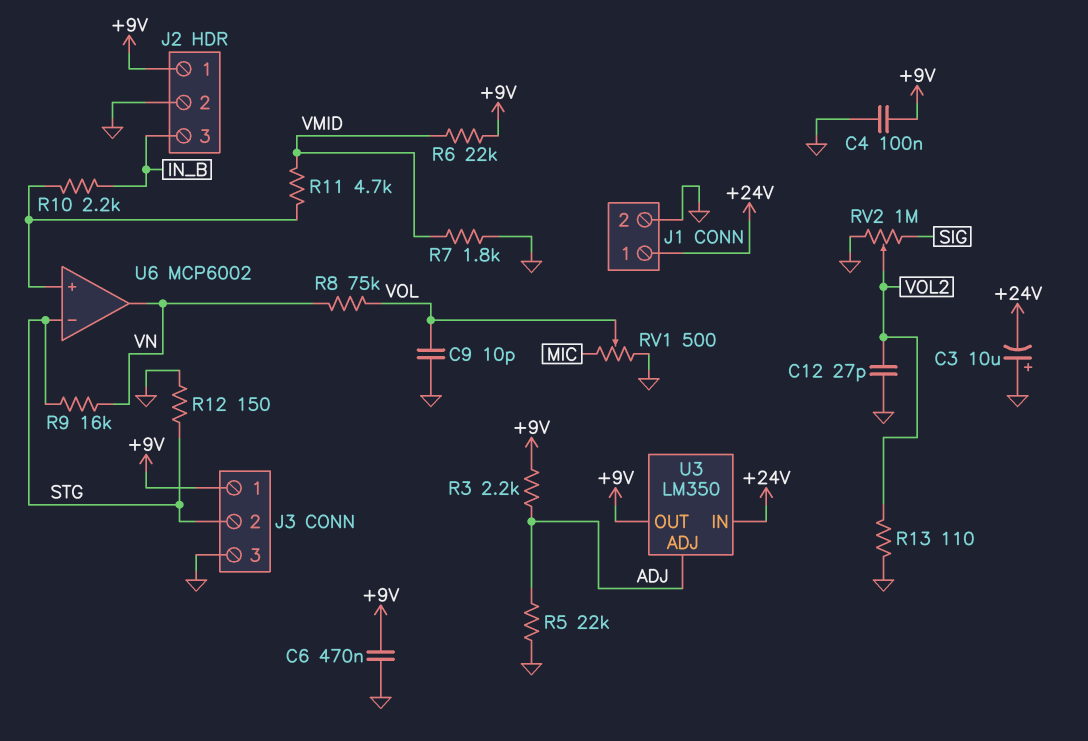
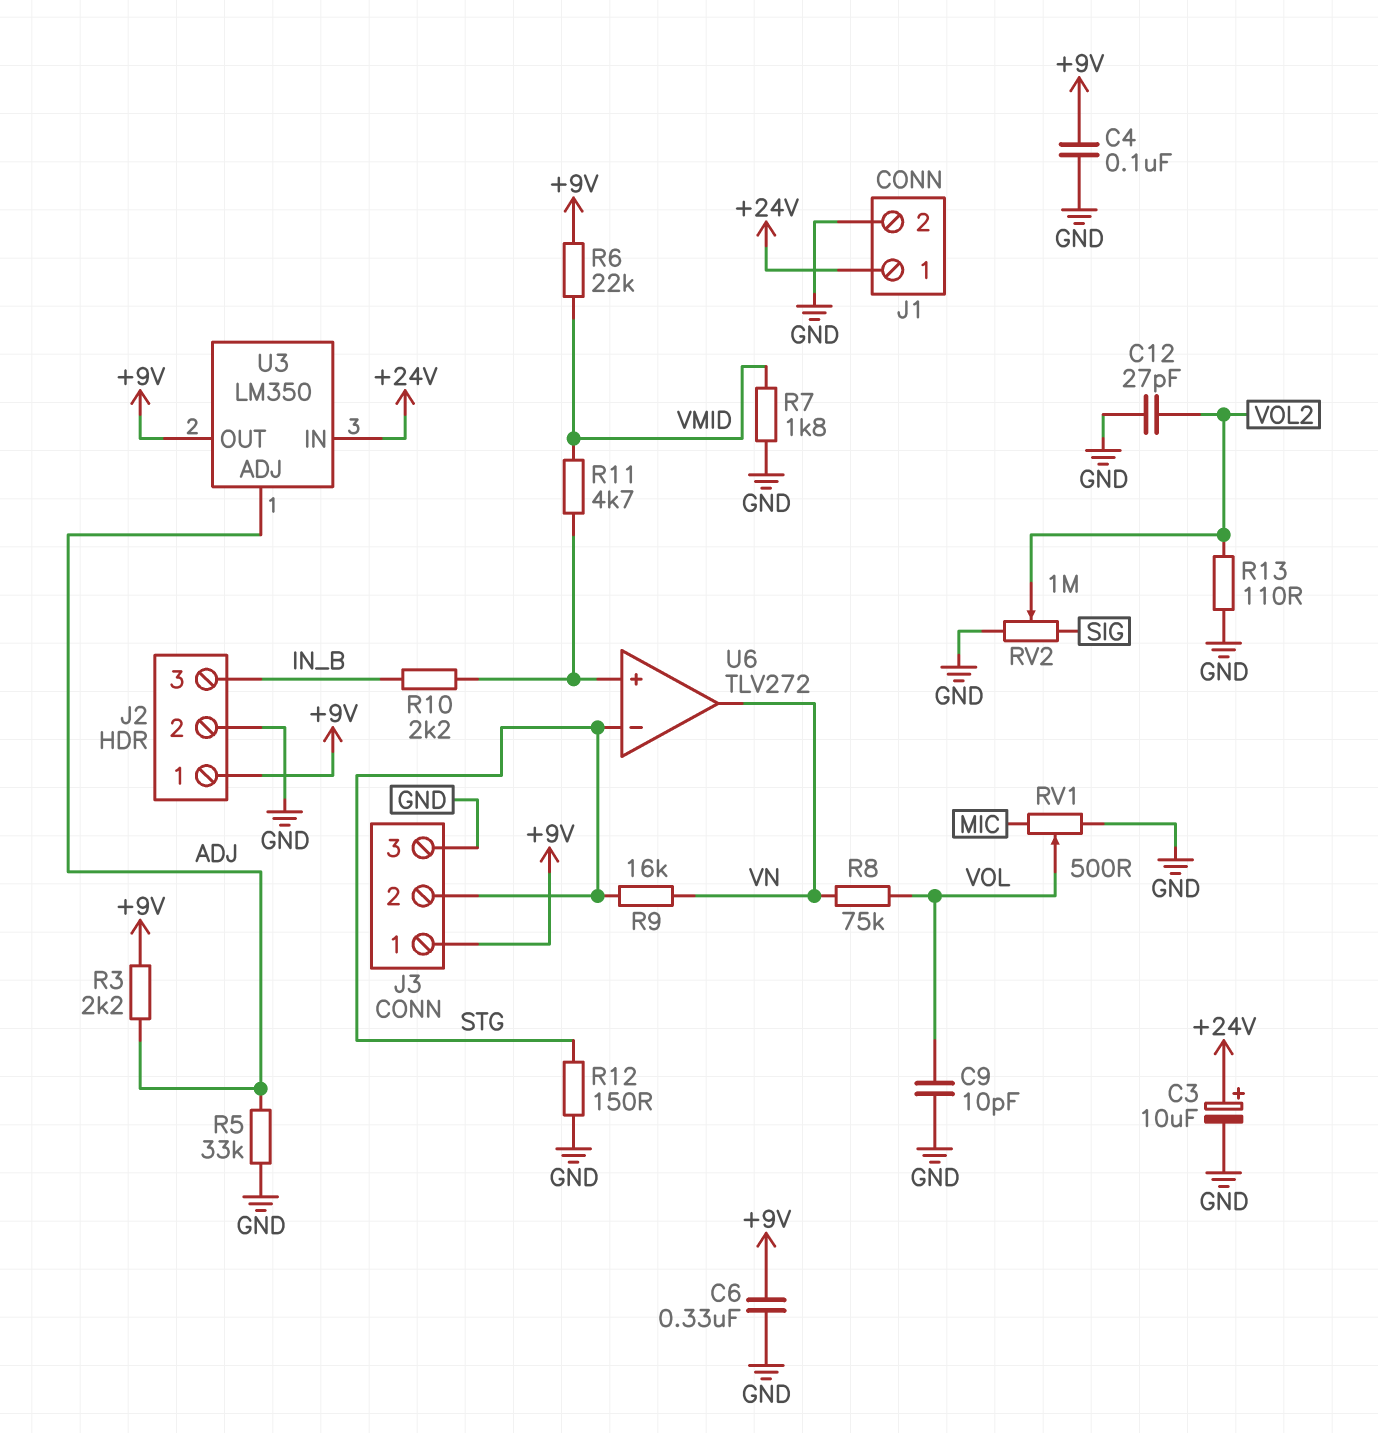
C3: 10uF (plus GND, minus +24V) -> 10uF (plus +24V, minus GND)
C6: 470nF (+9V, GND) -> 330nF (+9V, GND)
R5: 22k (ADJ, GND) -> 33k (ADJ, GND)
U6: MCP6002 -> TLV272

